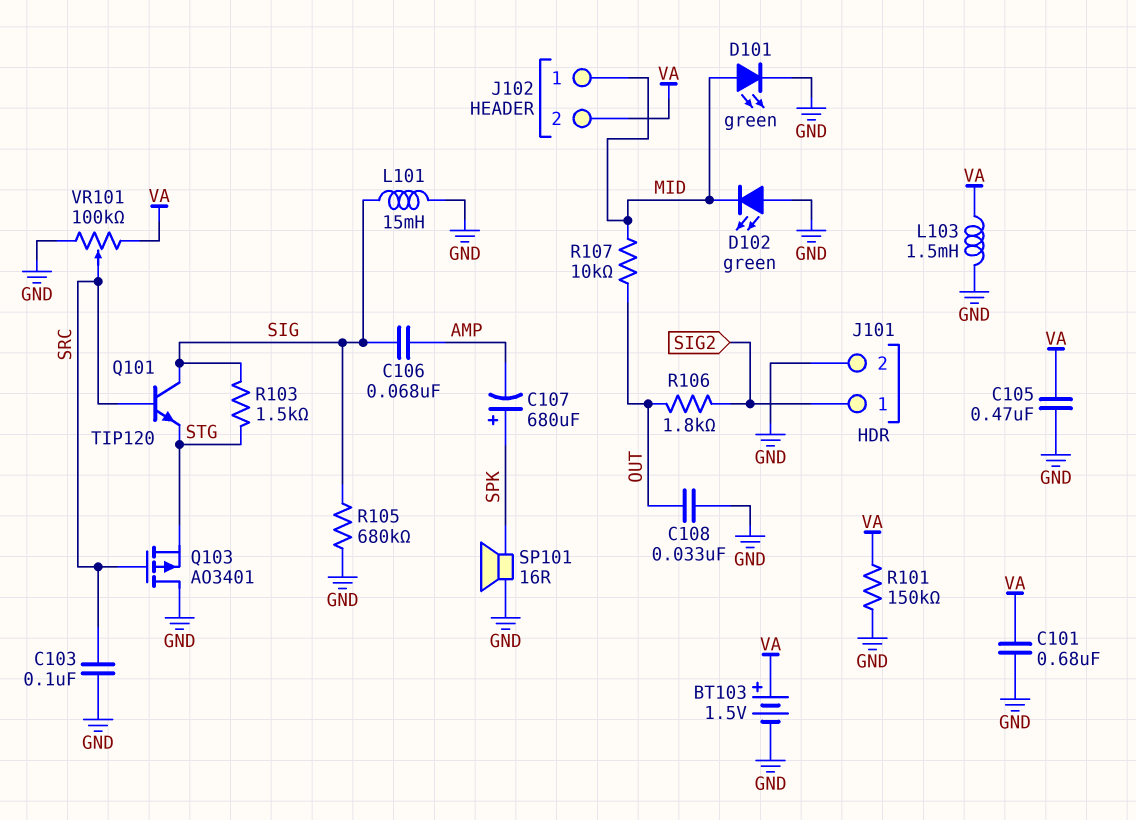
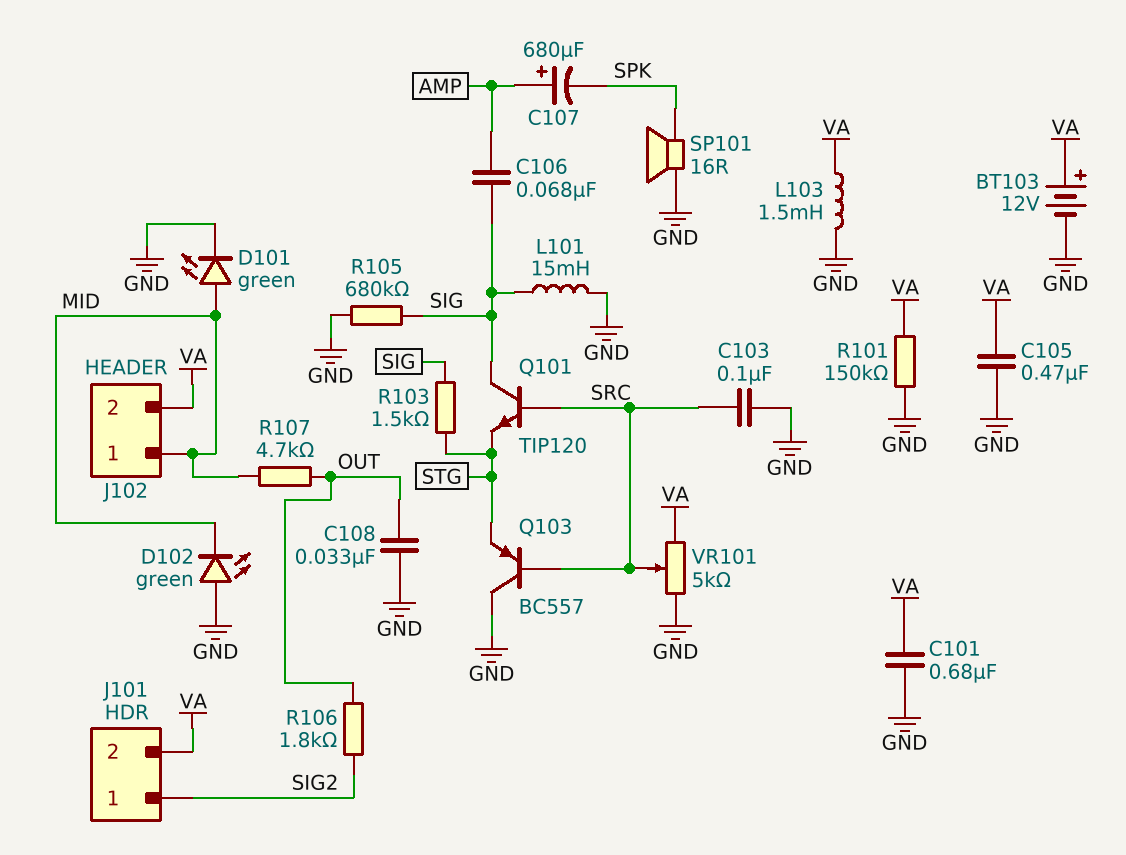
BT103: 1.5V (plus VA, minus GND) -> 12V (plus VA, minus GND)
C107: 680uF (plus SPK, minus AMP) -> 680uF (plus AMP, minus SPK)
J101 pin 2: GND -> VA
Q103: PMOS AO3401 (G SRC, D GND, S STG) -> PNP BC557 (B SRC, C GND, E STG)
R107: 10k (MID, OUT) -> 4.7k (MID, OUT)
VR101: 100k (GND, VA, wiper SRC) -> 5k (GND, VA, wiper SRC)

